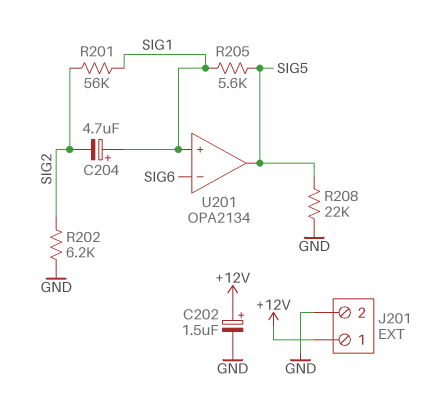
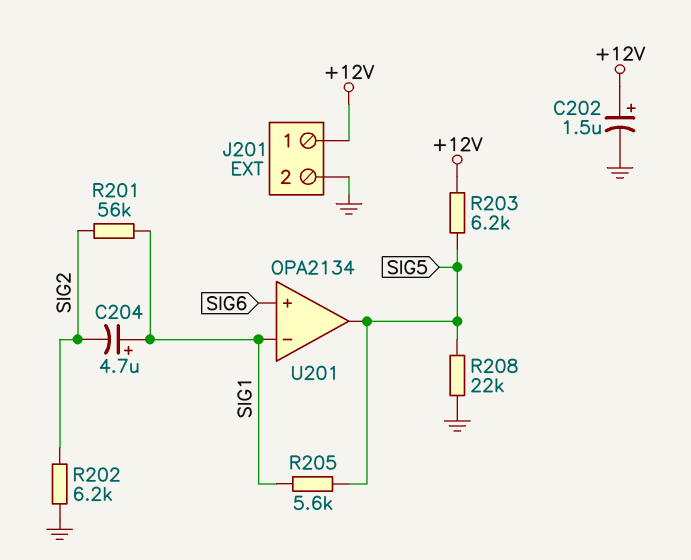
R203: none -> 6.2k (+12V, SIG5)
U201 pin in+: SIG1 -> SIG6
U201 pin in-: SIG6 -> SIG1

